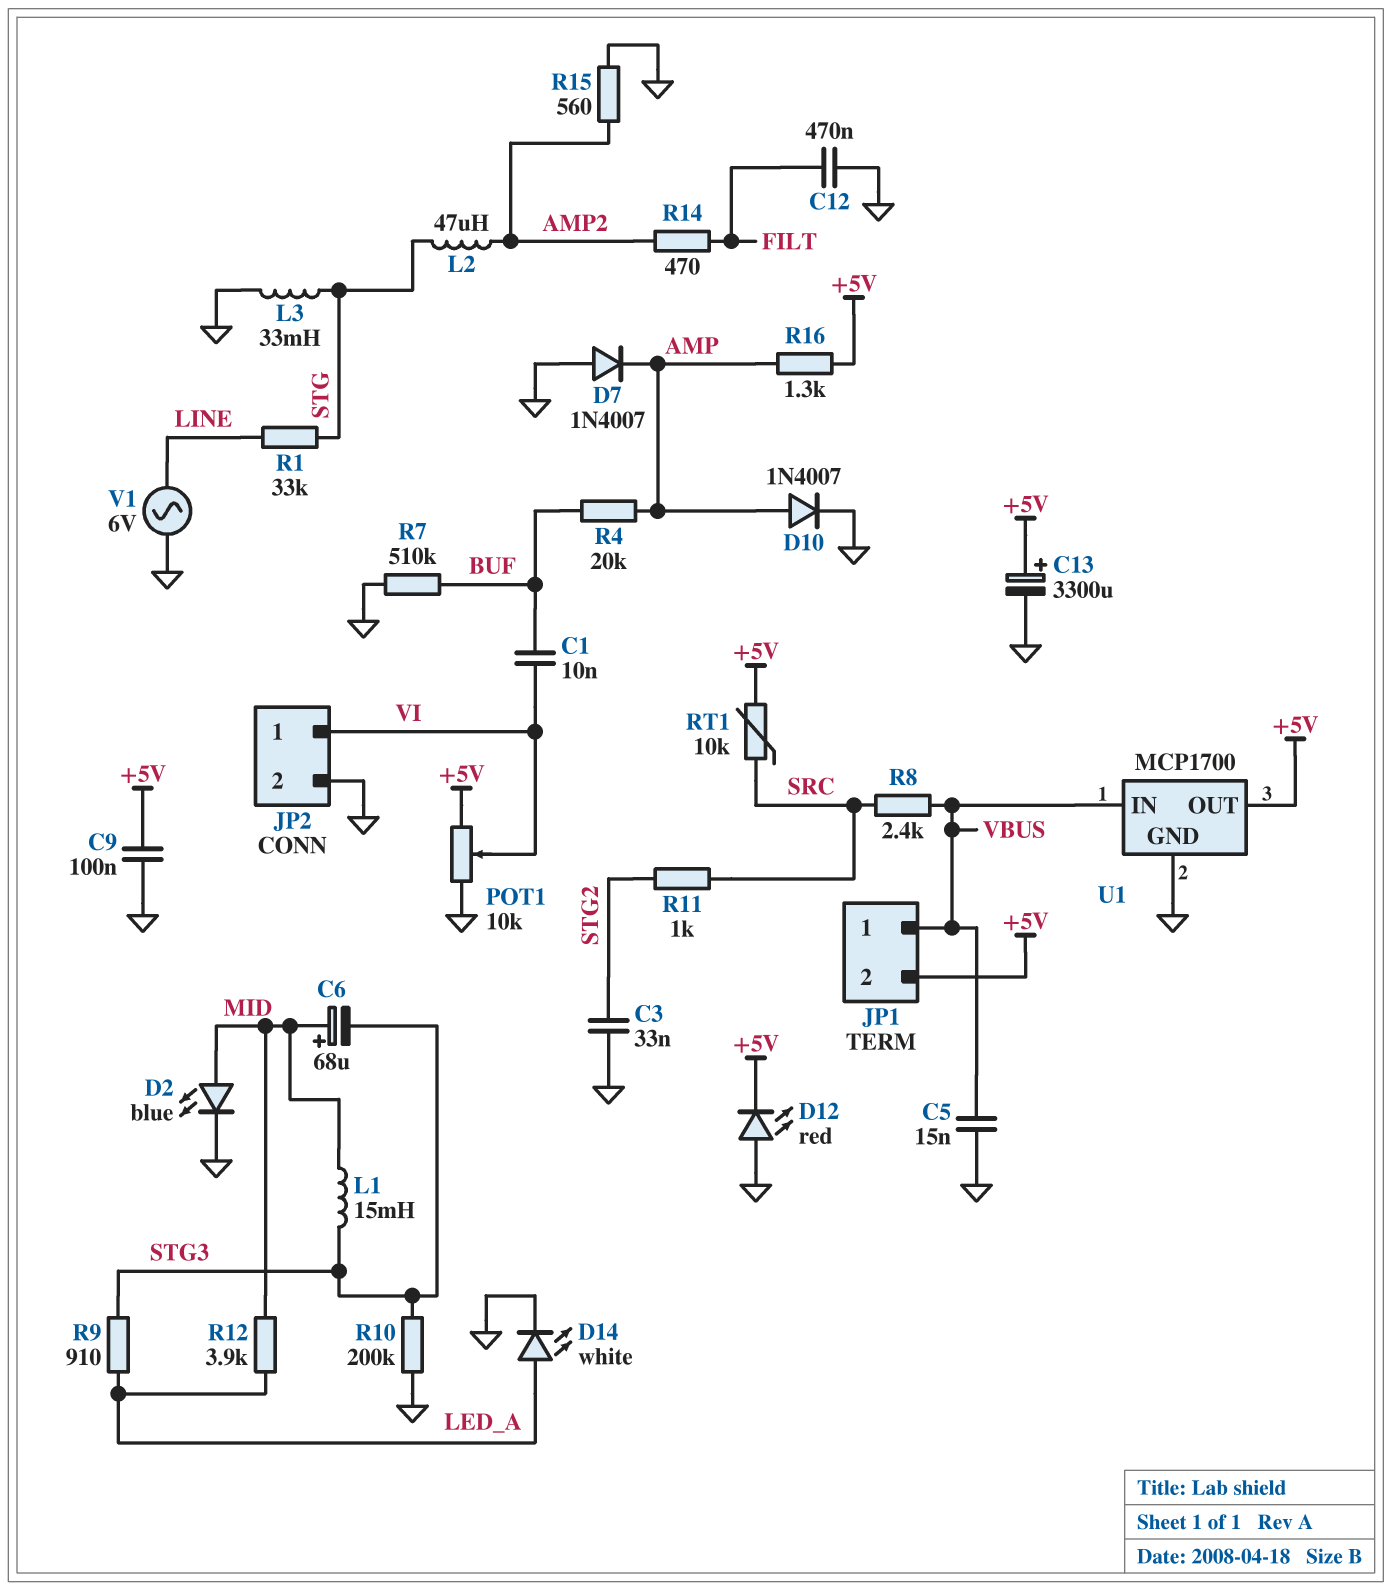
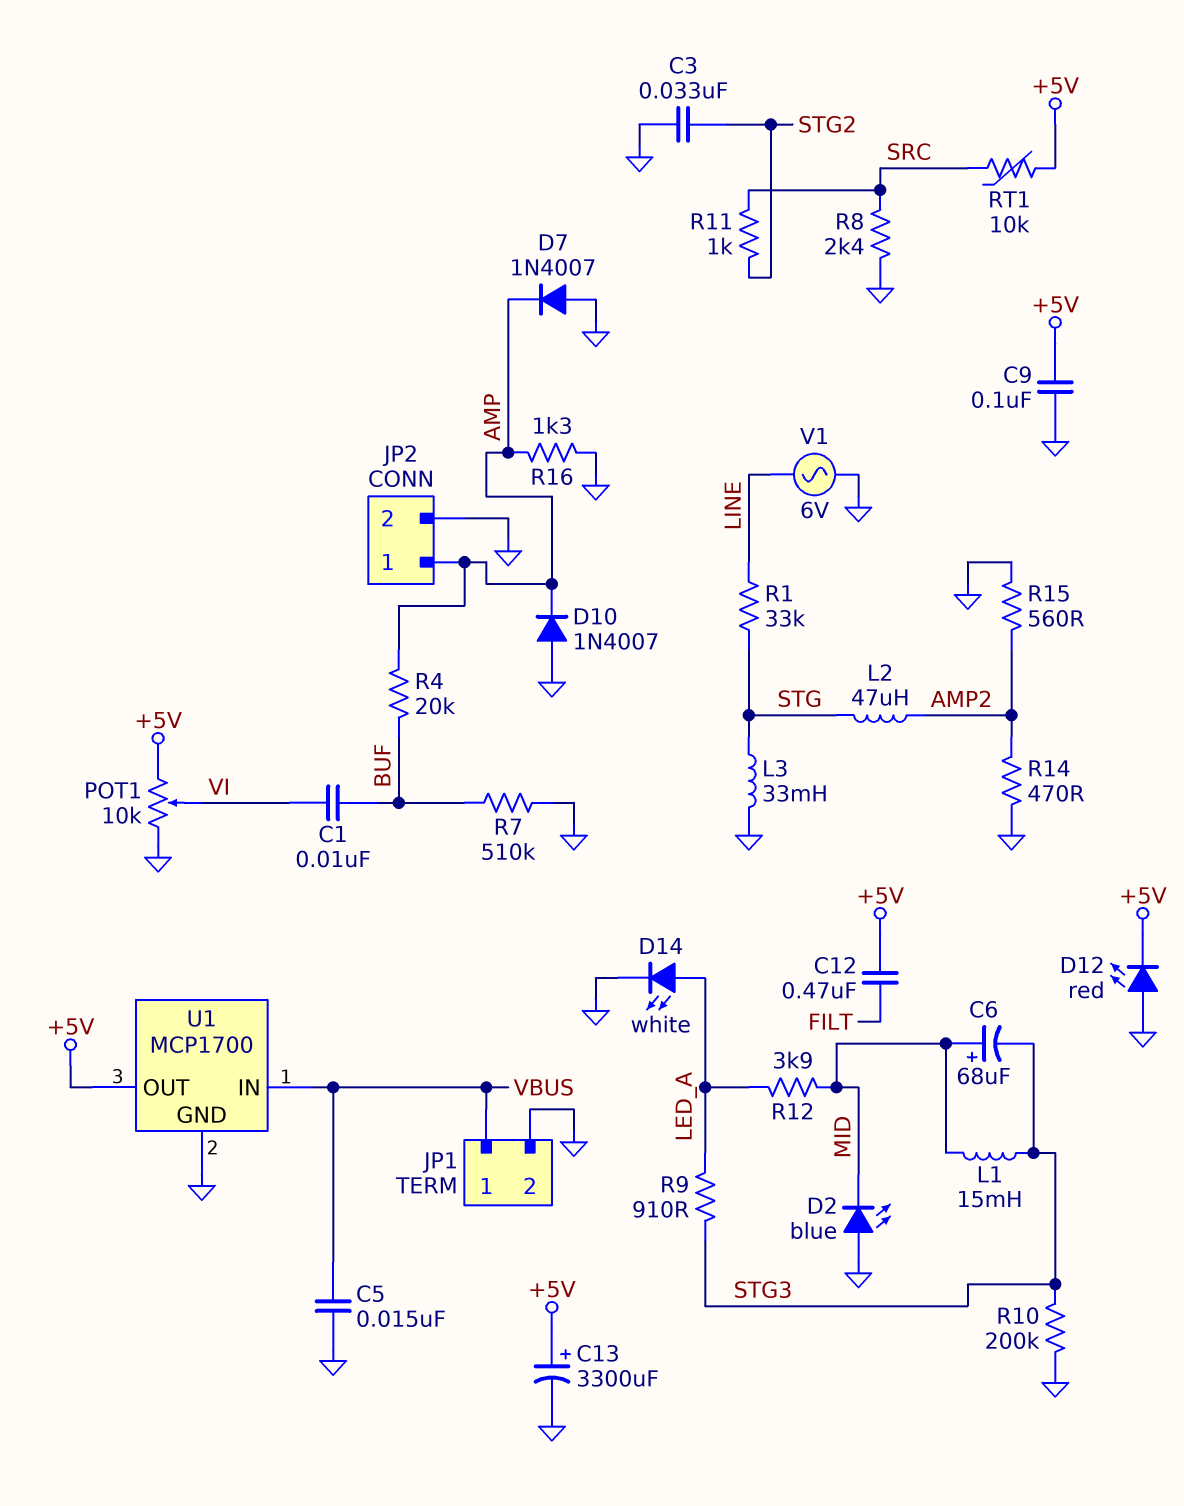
C12: 470nF (FILT, GND) -> 470nF (+5V, FILT)
D2: LED blue (A MID, K GND) -> LED blue (A GND, K MID)
D10: diode 1N4007 (A AMP, K GND) -> diode 1N4007 (A GND, K AMP)
JP1 pin 2: +5V -> GND
JP2 pin 1: VI -> AMP
R8: 2.4k (SRC, VBUS) -> 2.4k (GND, SRC)
R14: 470 (AMP2, FILT) -> 470 (AMP2, GND)
R16: 1.3k (+5V, AMP) -> 1.3k (AMP, GND)

